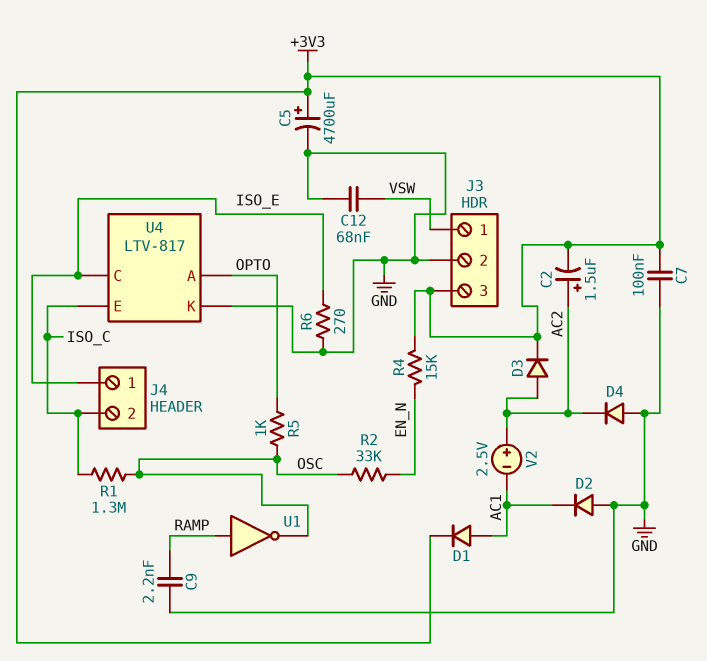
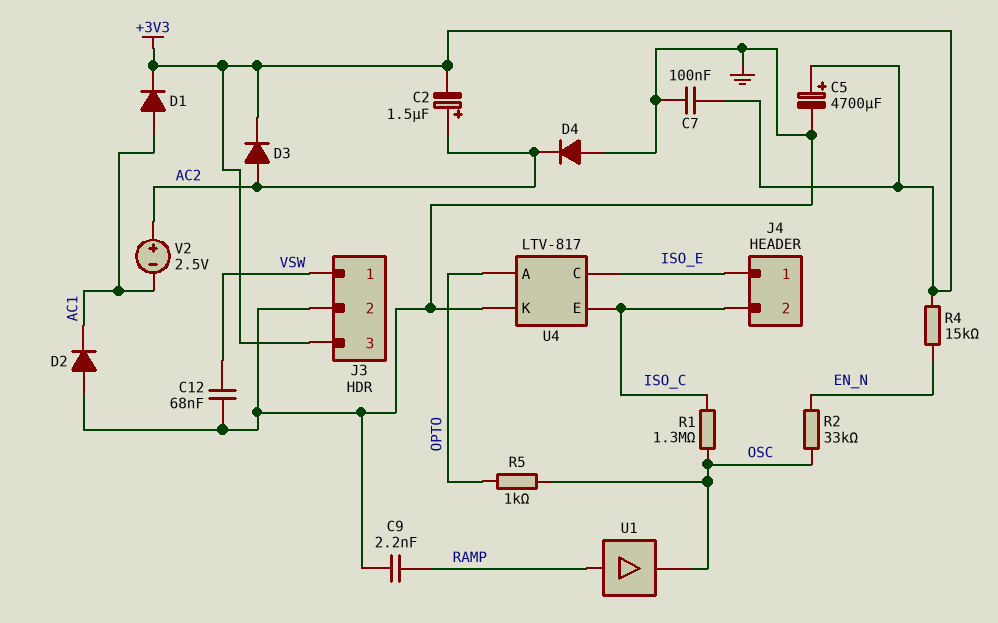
R6: 270 (GND, ISO_E) -> none
U1: NOT (in RAMP, out OSC) -> buffer (in RAMP, out OSC)

